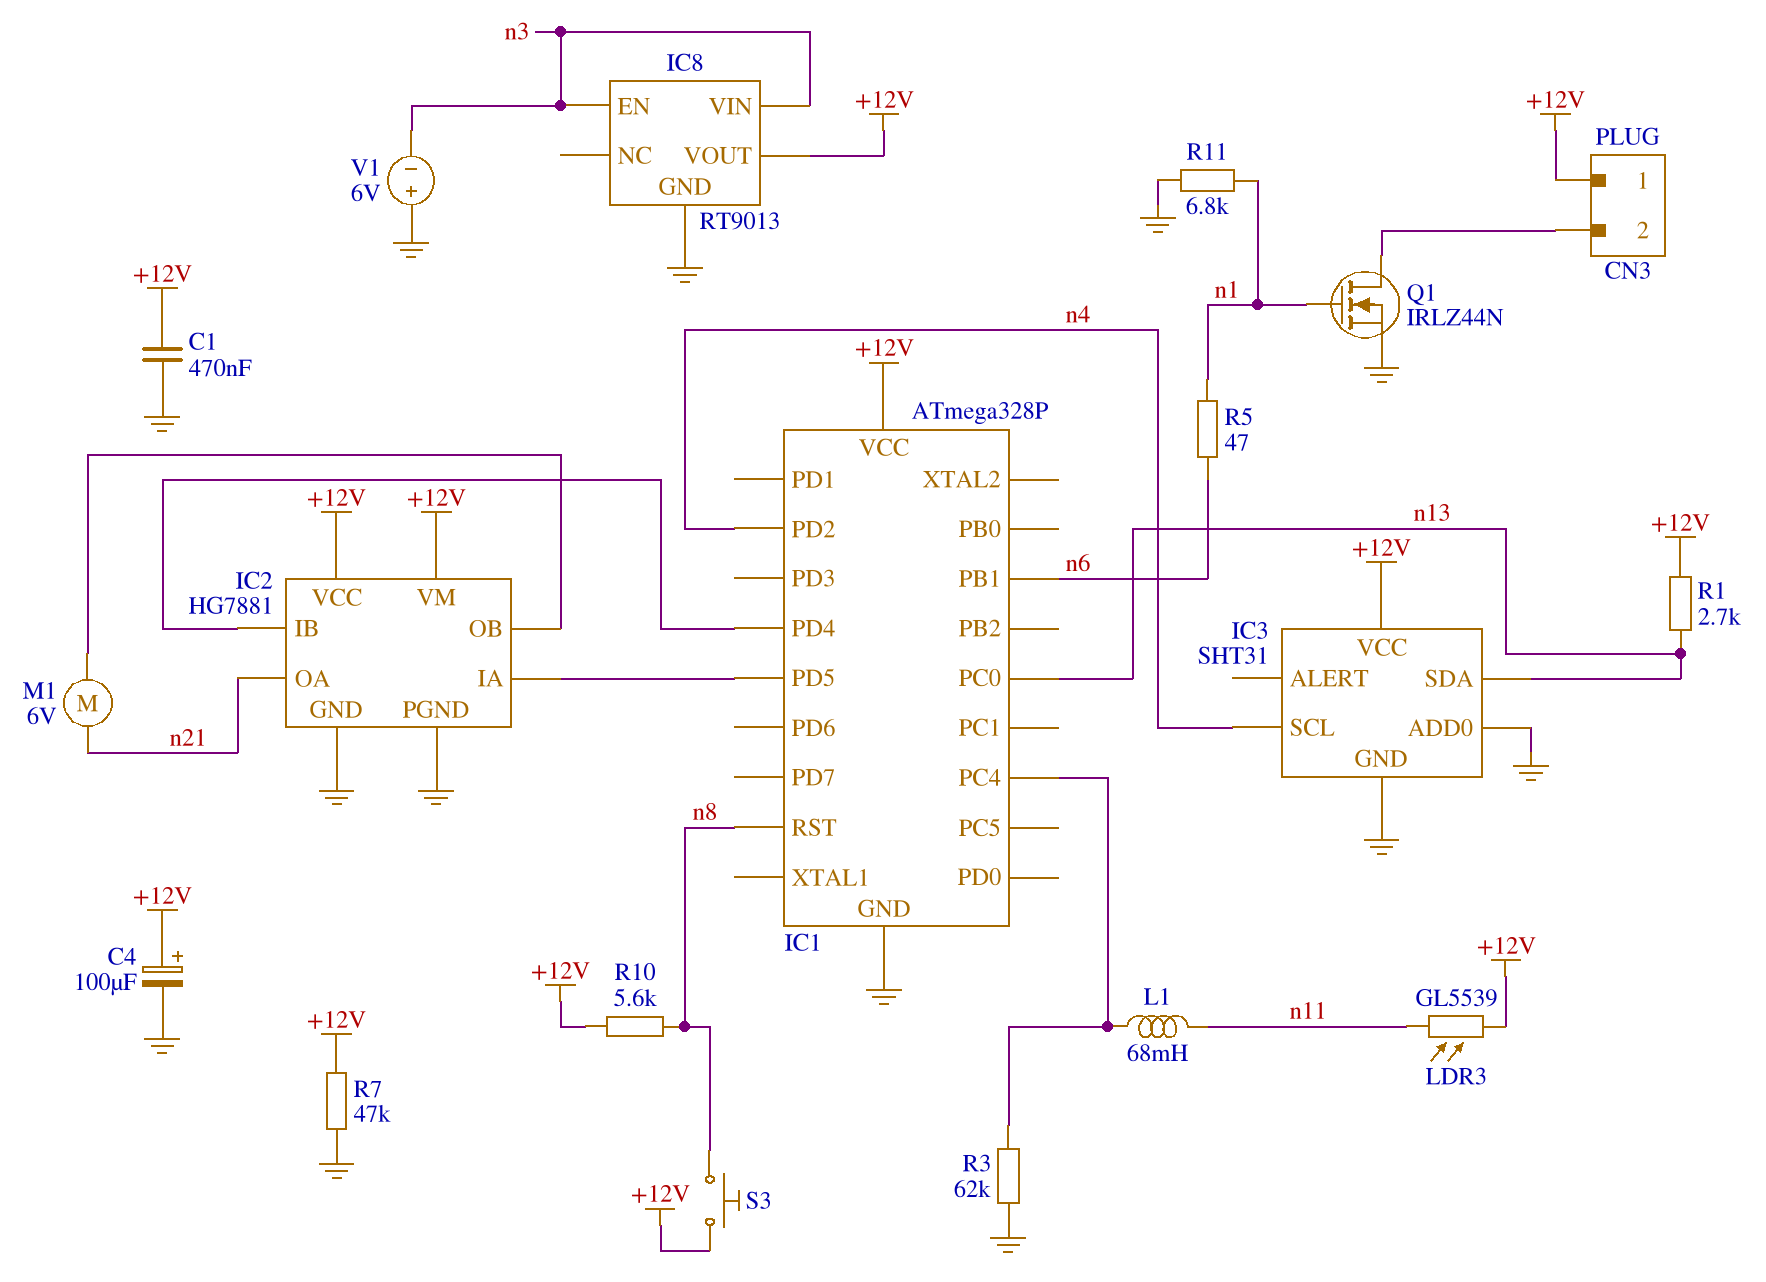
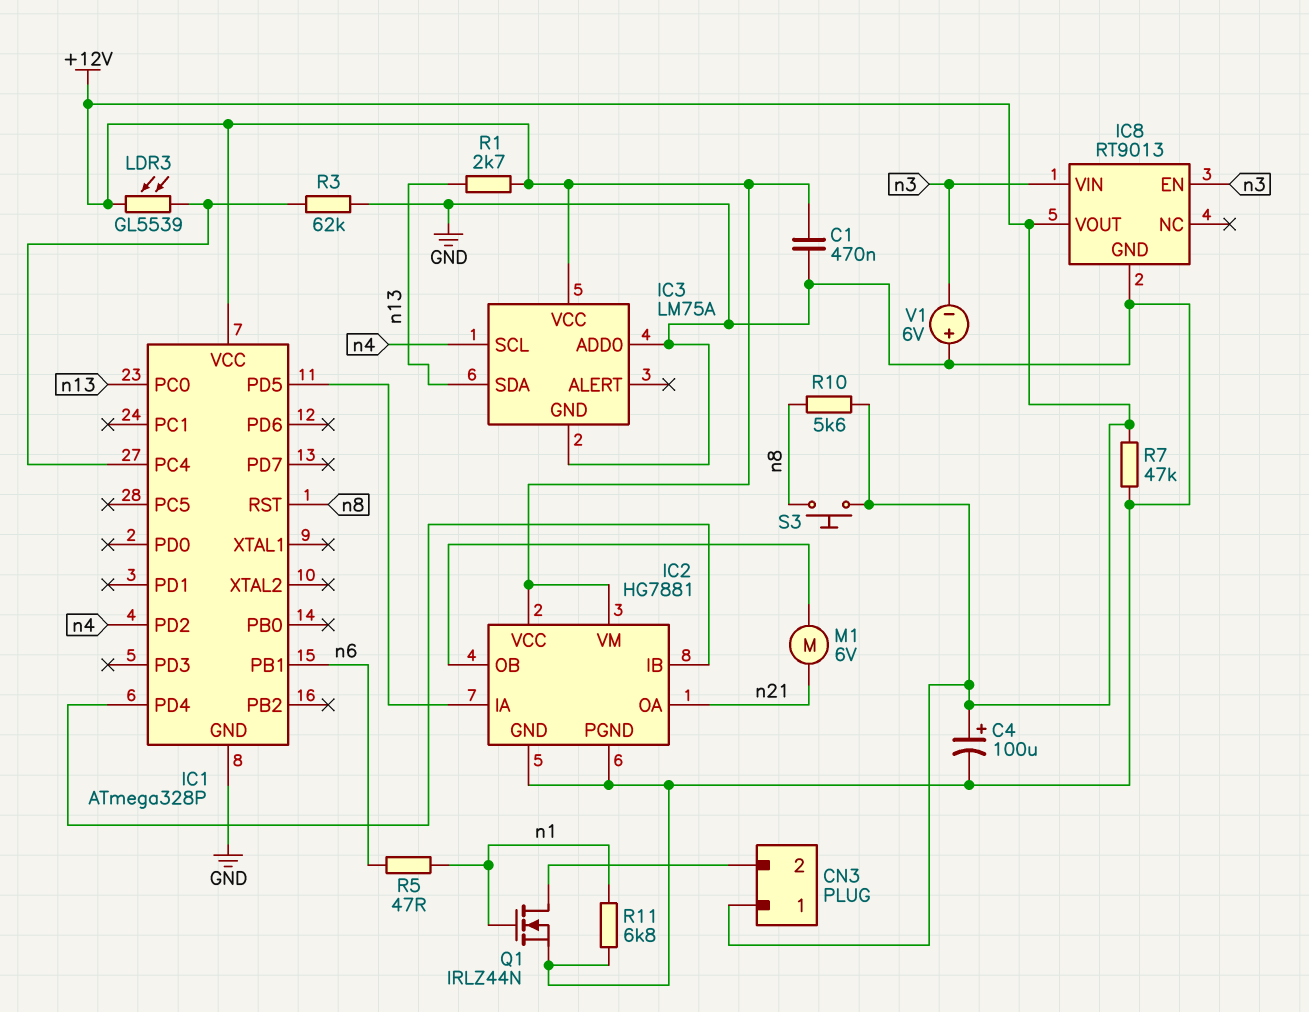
IC3: SHT31 -> LM75A
L1: 68mH (IC1/PC4, n11) -> none
LDR3: GL5539 (+12V, n11) -> GL5539 (+12V, IC1/PC4)

